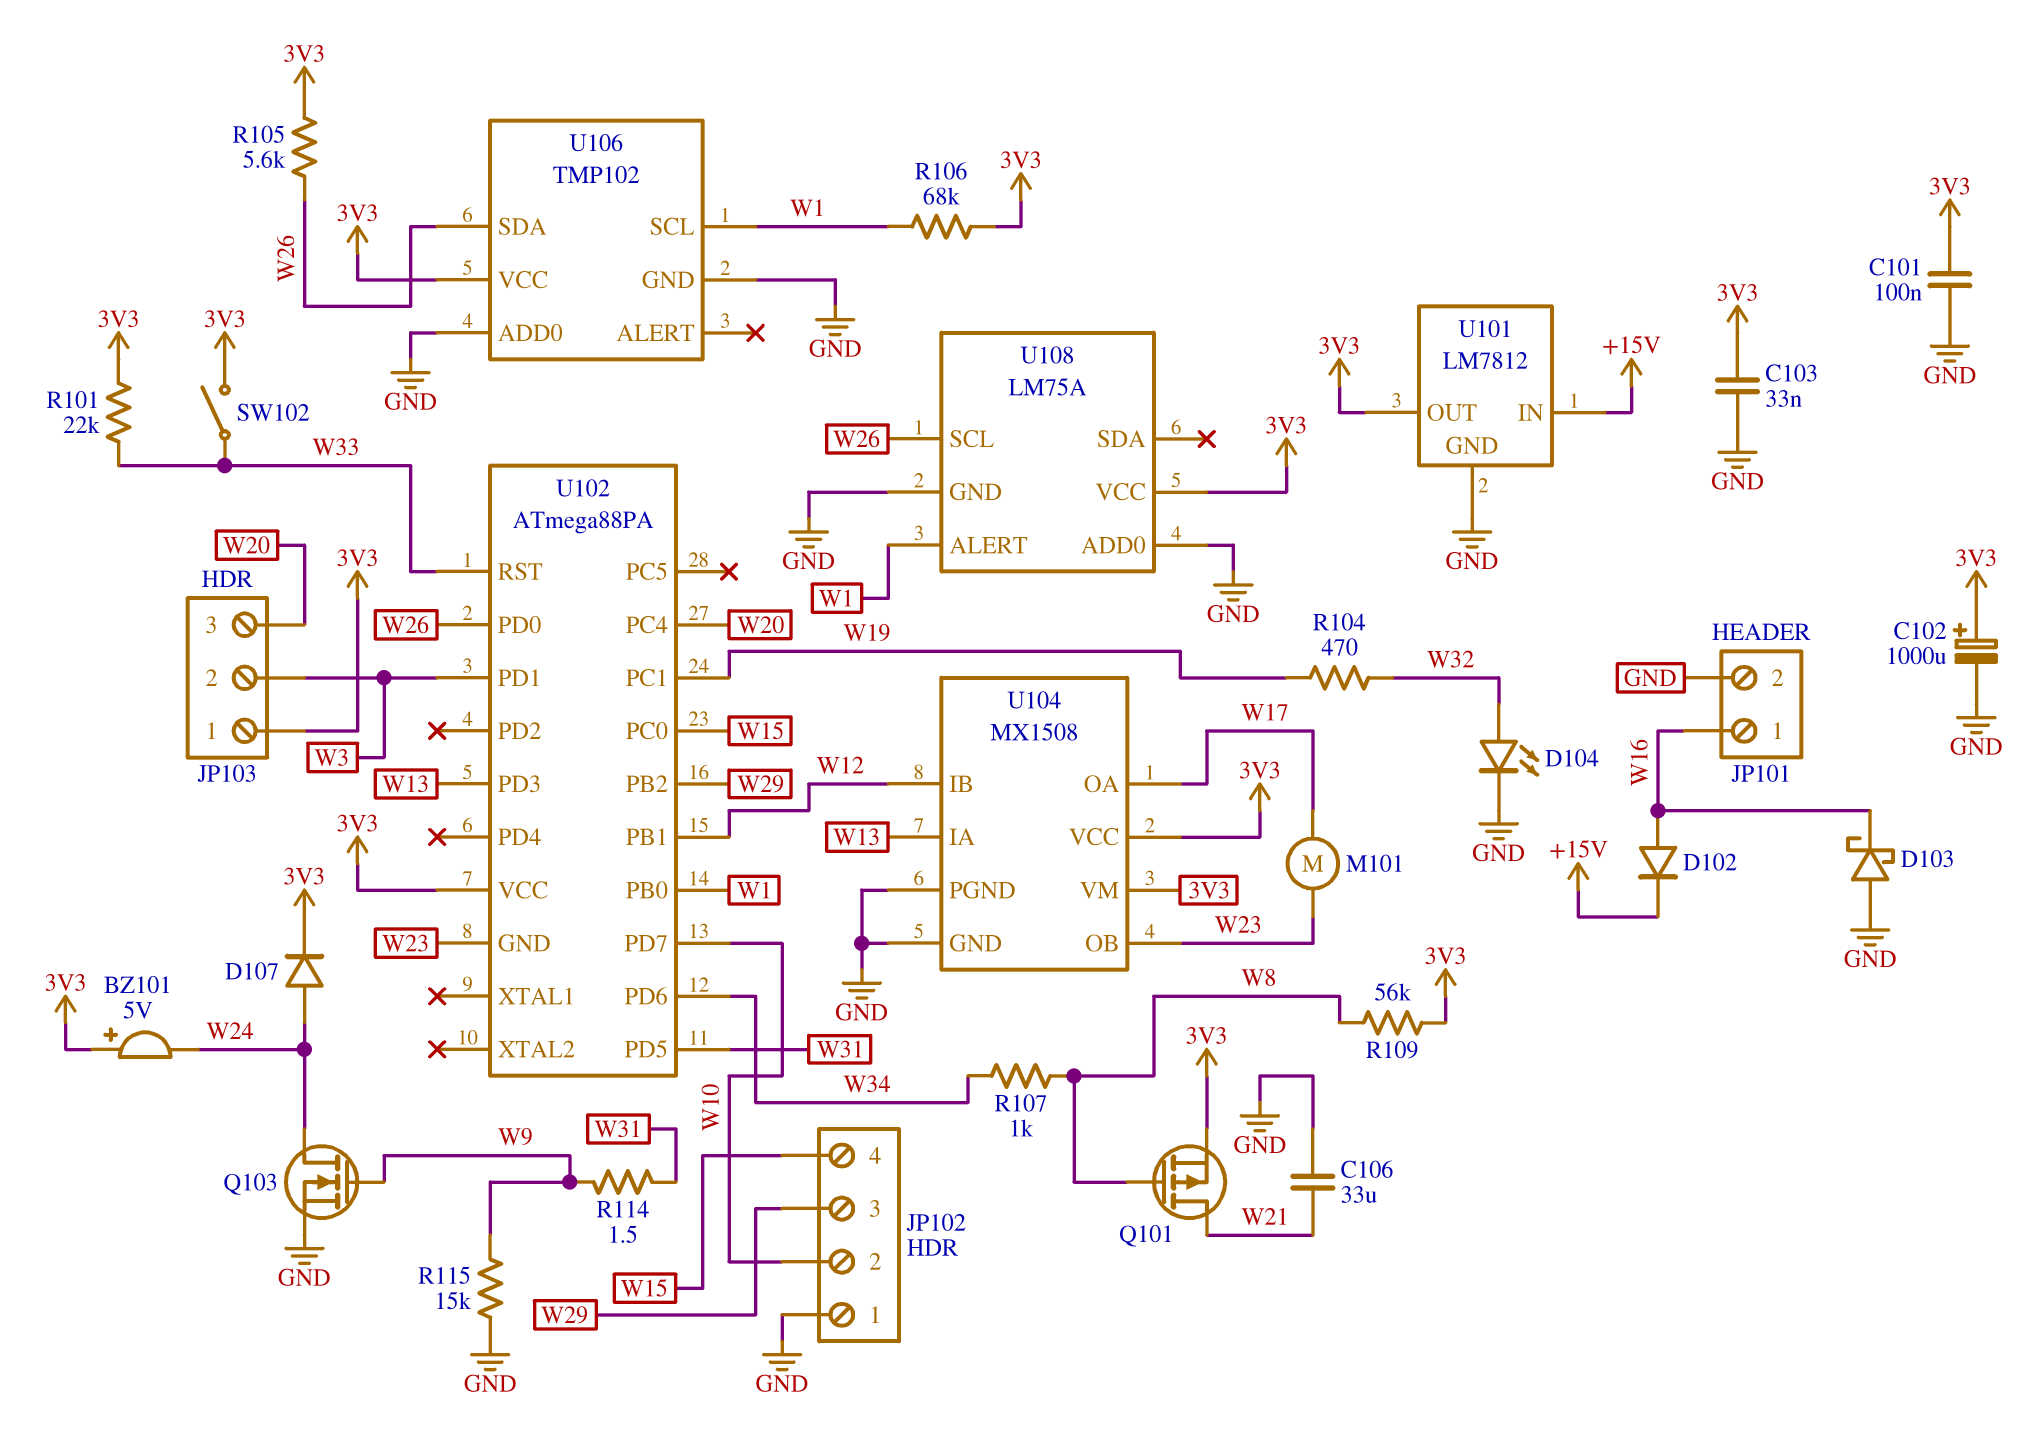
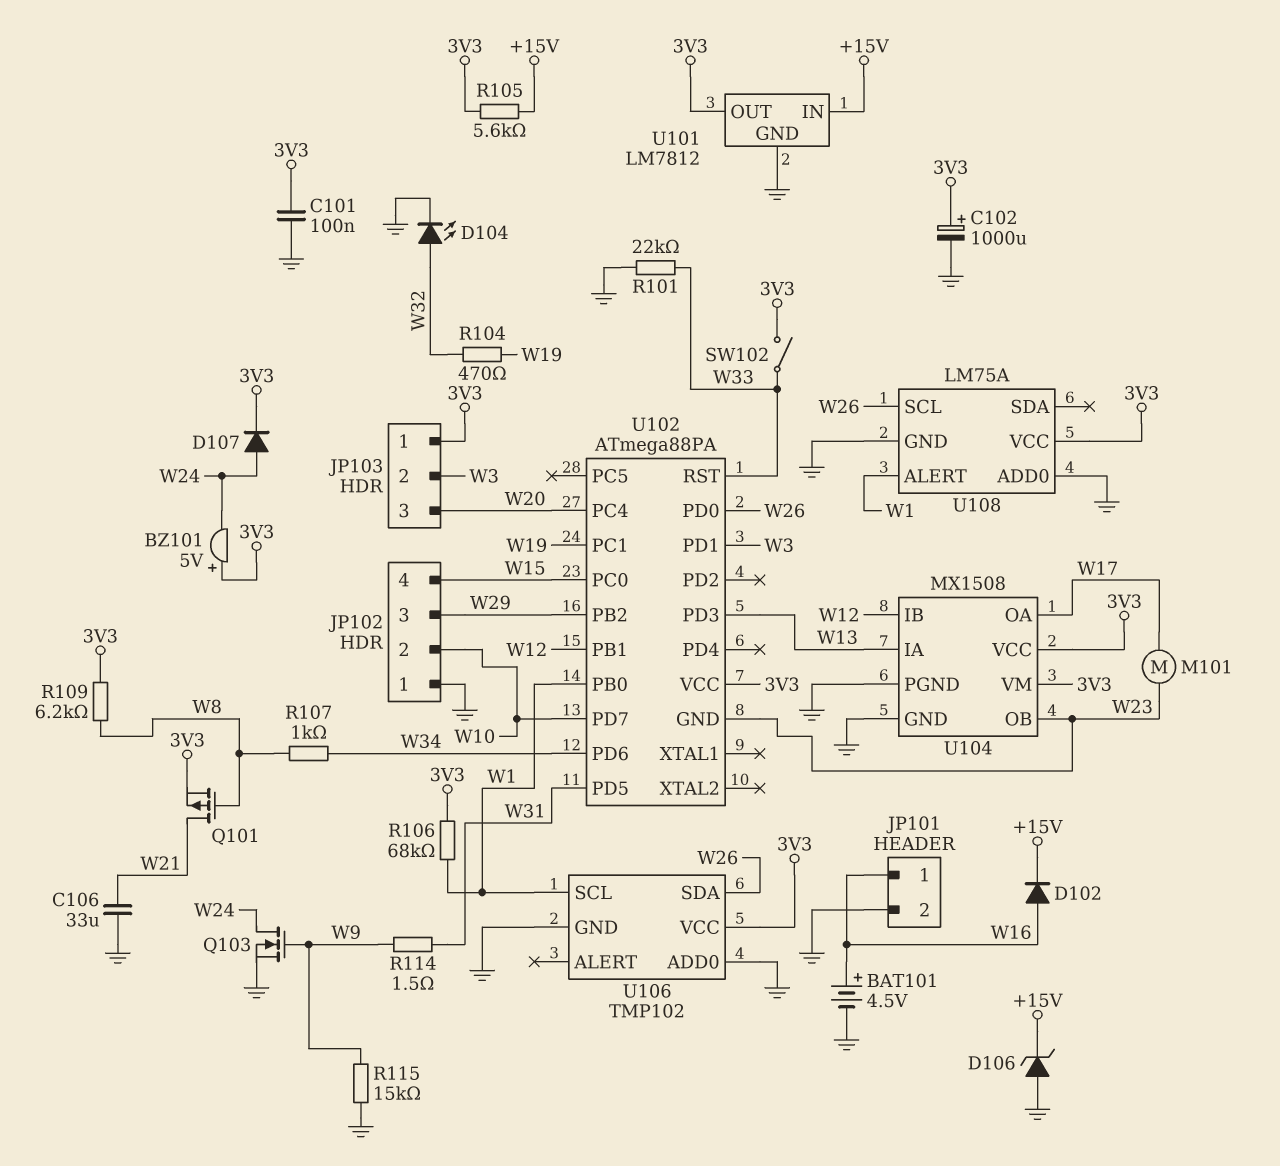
BAT101: none -> 4.5V (plus W16, minus GND)
C103: 33nF (3V3, GND) -> none
D103: schottky (A GND, K W16) -> none
D106: none -> zener (A GND, K +15V)
R101: 22k (3V3, W33) -> 22k (GND, W33)
R105: 5.6k (3V3, W26) -> 5.6k (+15V, 3V3)
R109: 56k (3V3, W8) -> 6.2k (3V3, W8)

